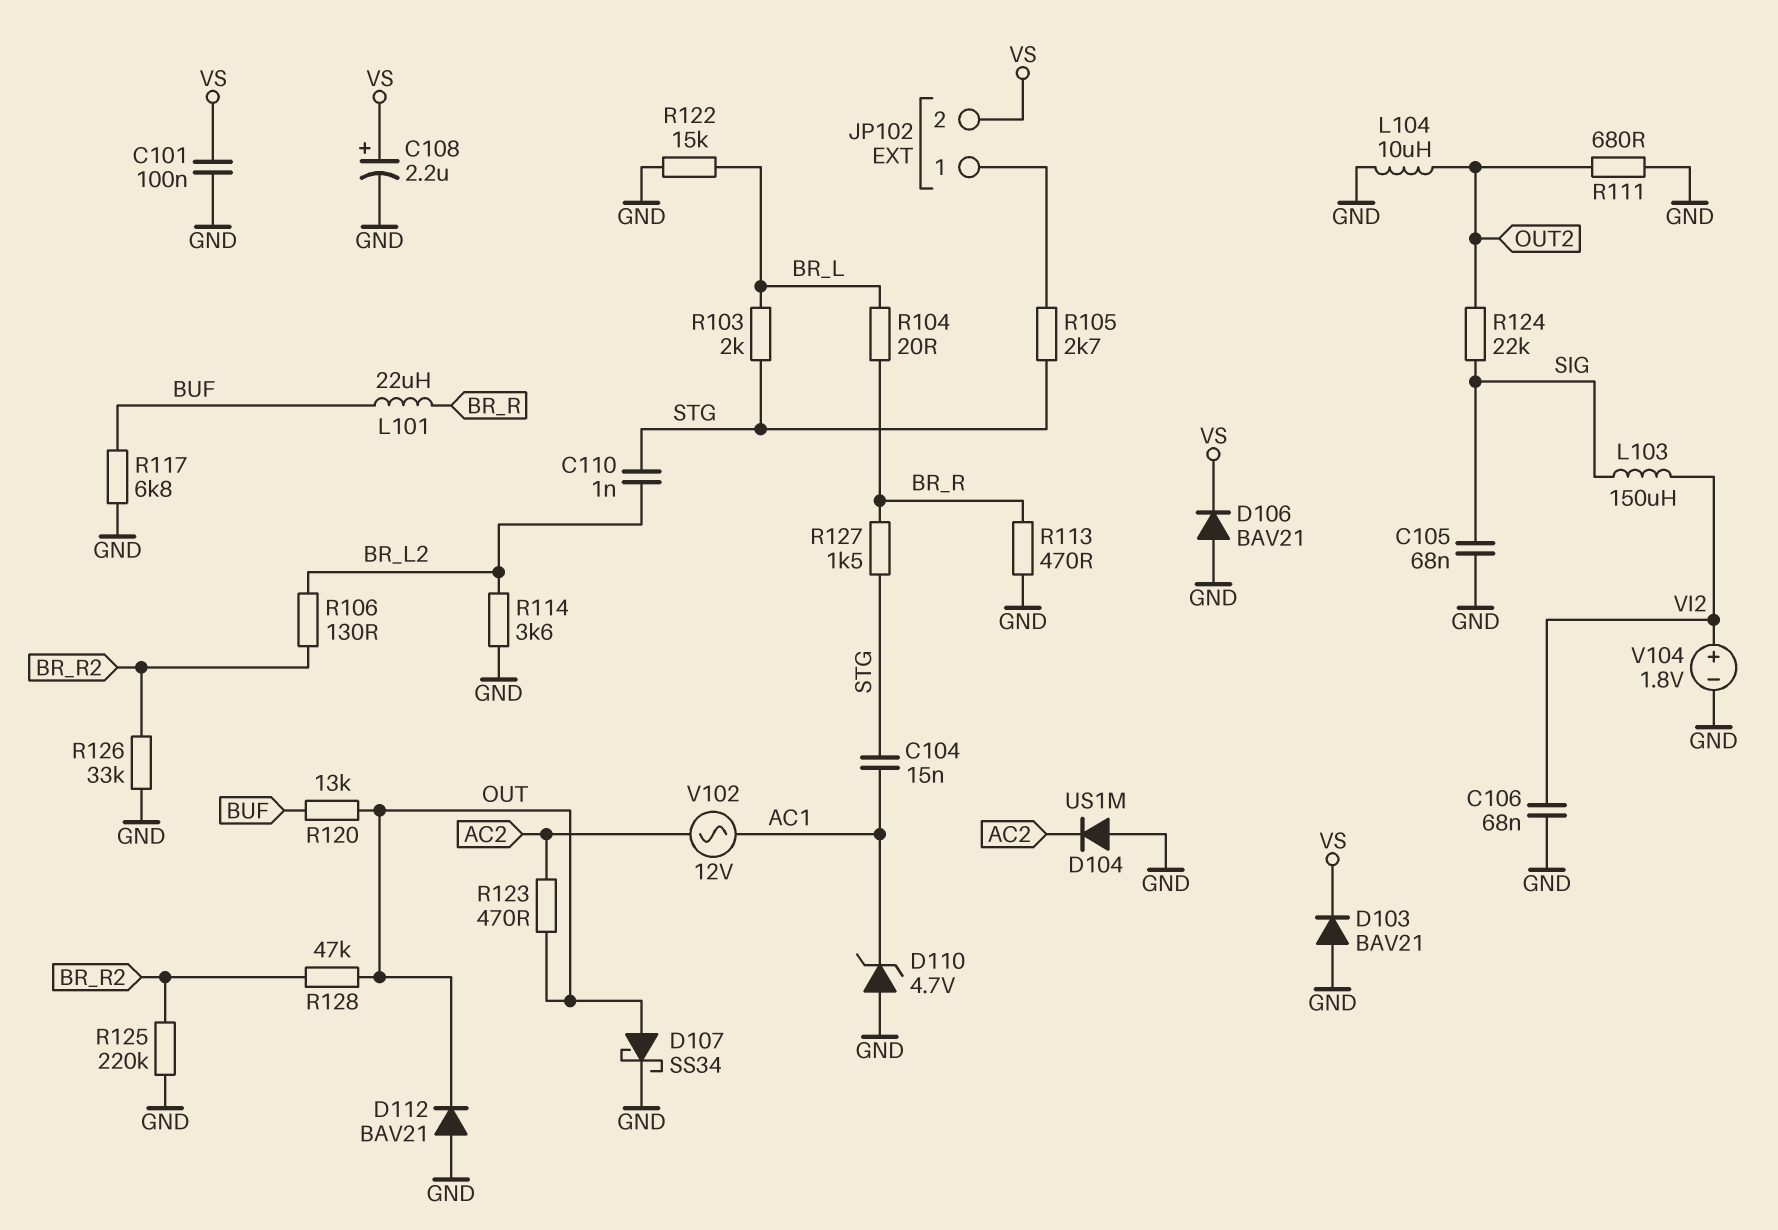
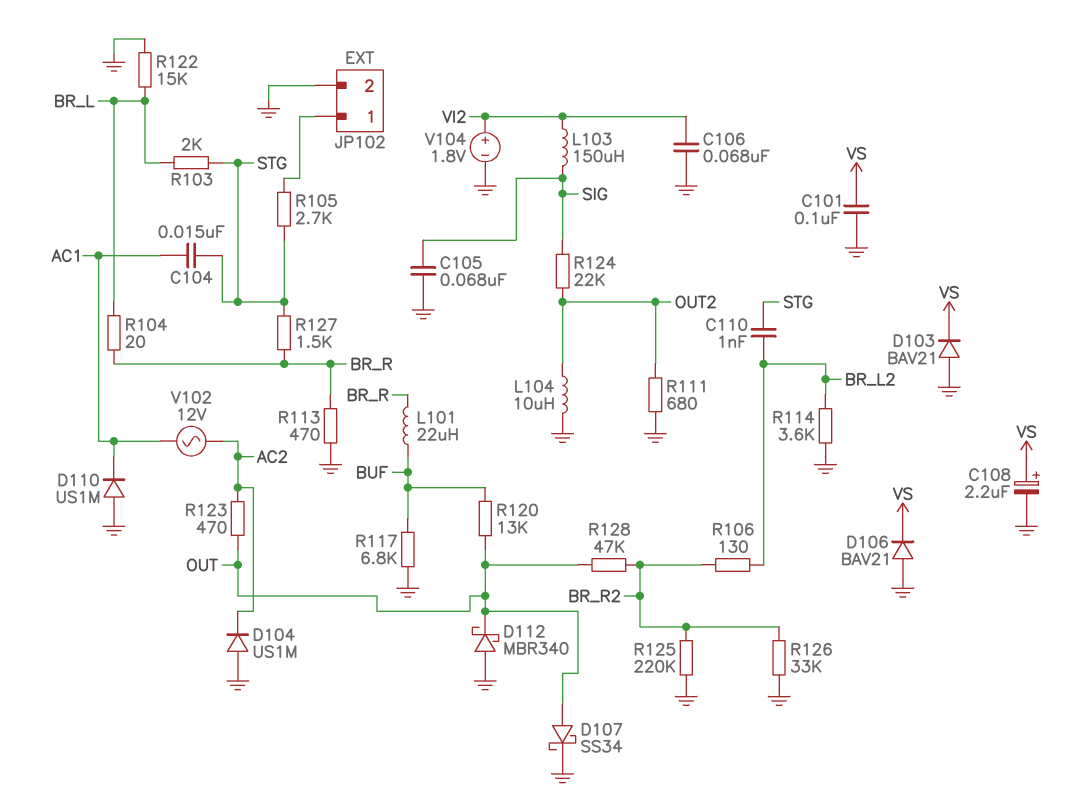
D110: zener 4.7V (A GND, K AC1) -> diode US1M (A GND, K AC1)
D112: diode BAV21 (A GND, K OUT) -> schottky MBR340 (A GND, K OUT)
JP102 pin 2: VS -> GND

